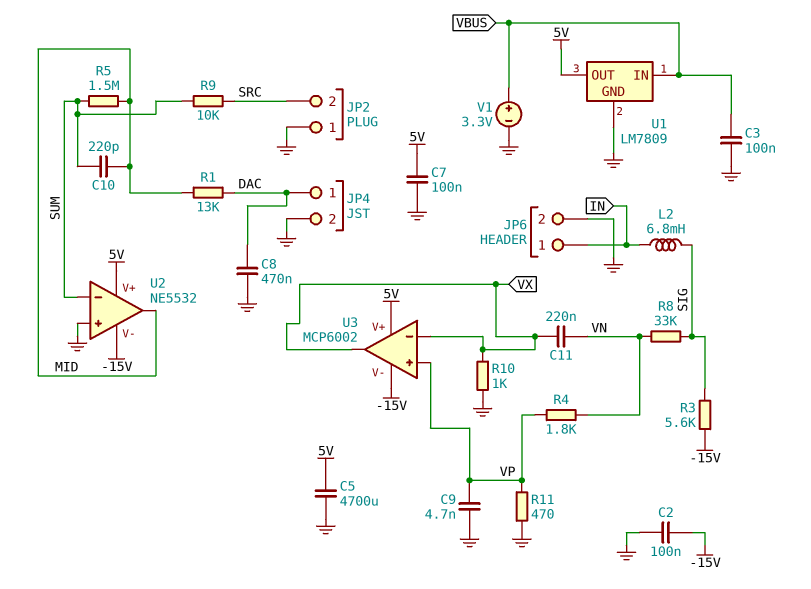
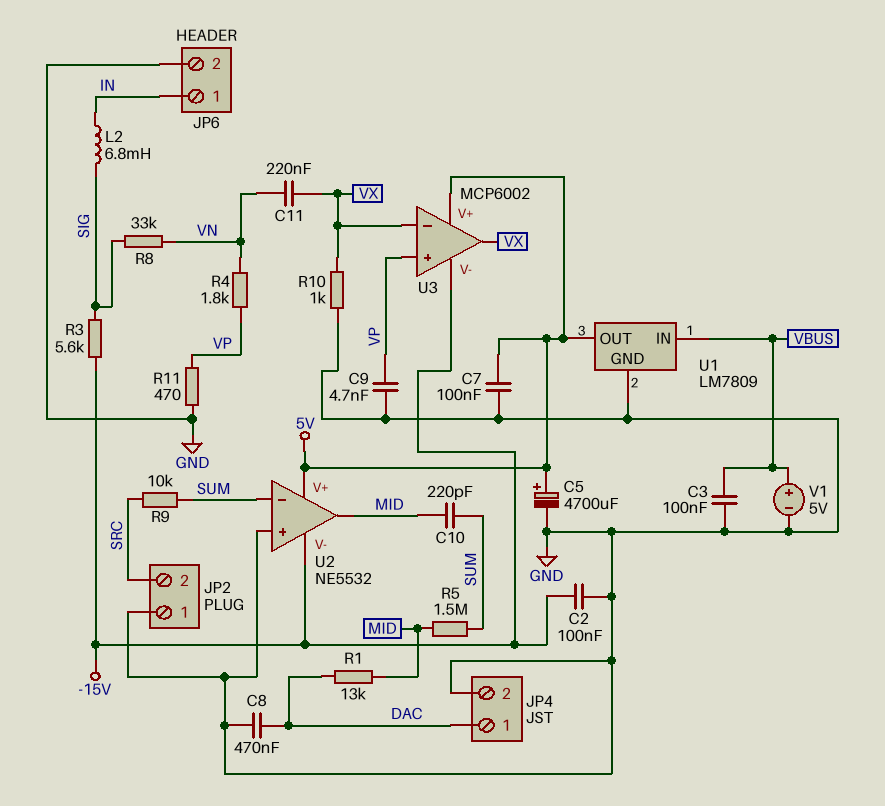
C5: 4700uF (5V, GND) -> 4700uF (plus 5V, minus GND)
V1: 3.3V (plus VBUS, minus GND) -> 5V (plus VBUS, minus GND)

